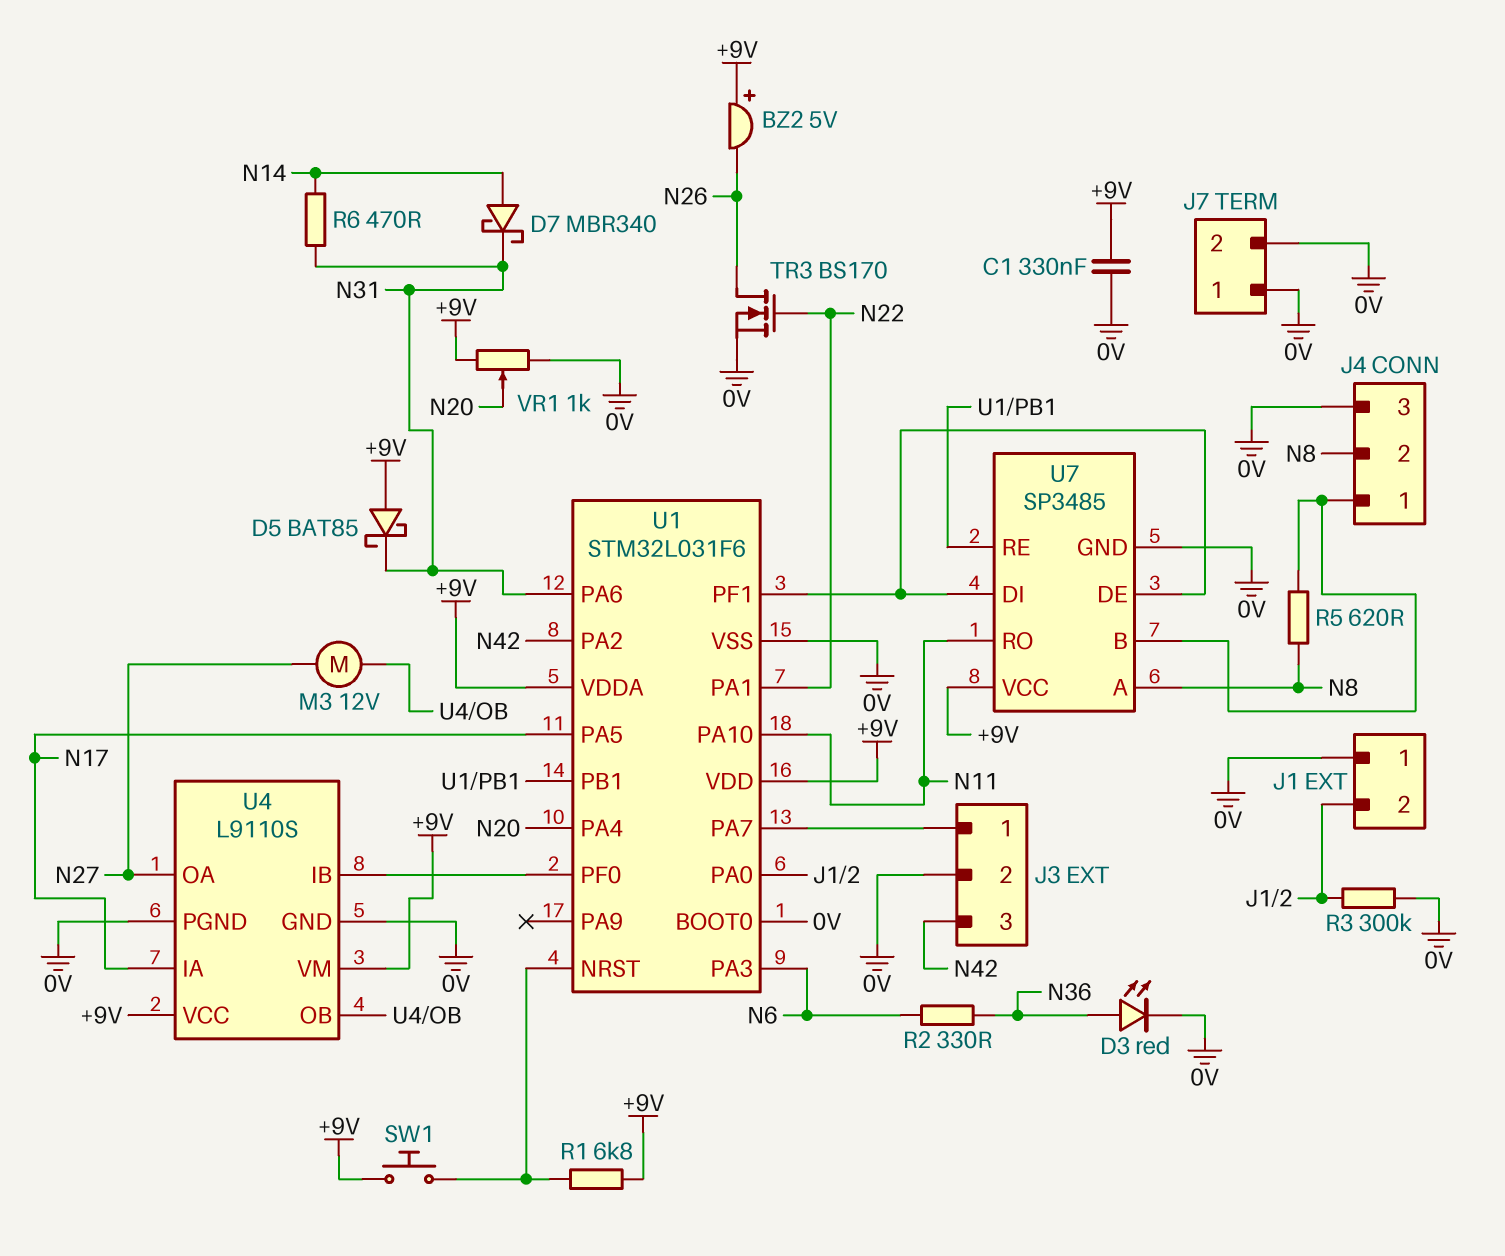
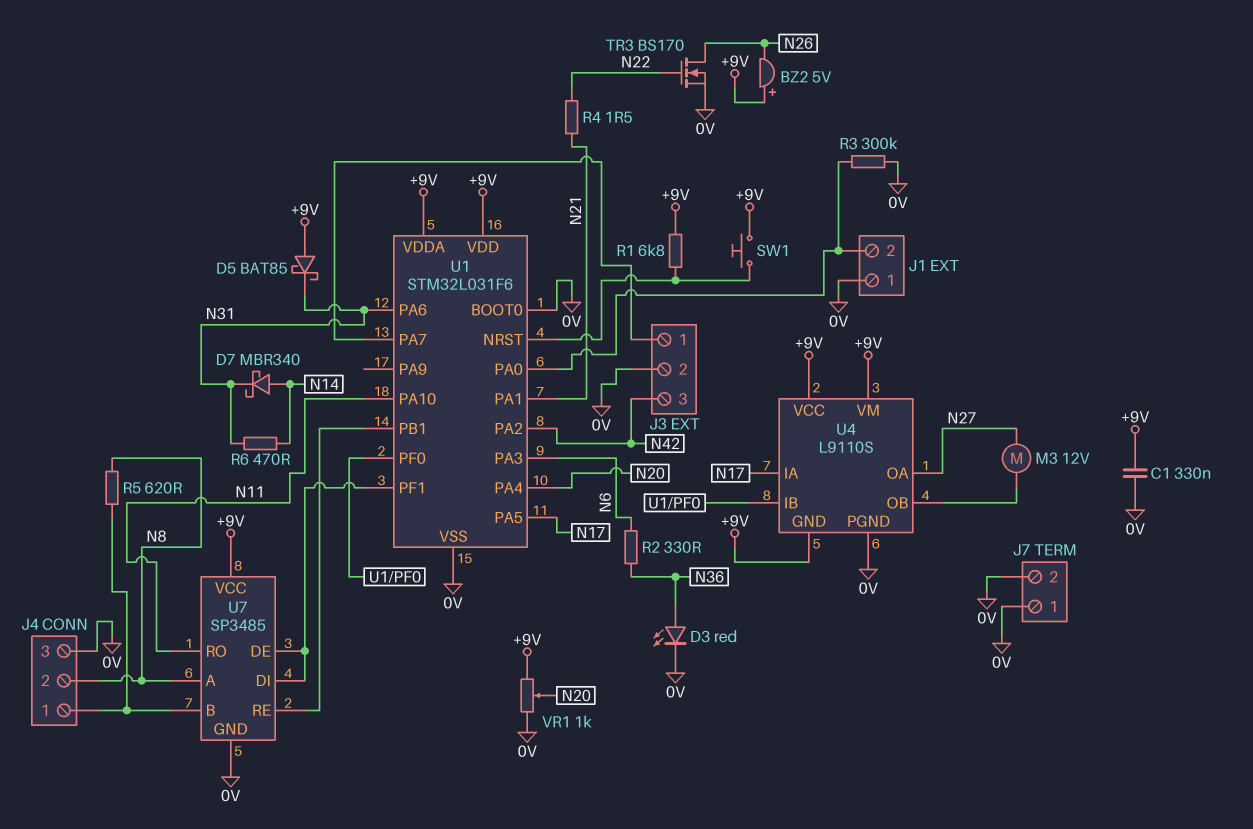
R4: none -> 1.5 (N21, N22)
U1 pin PA1: N22 -> N21
U4 pin GND: 0V -> +9V

